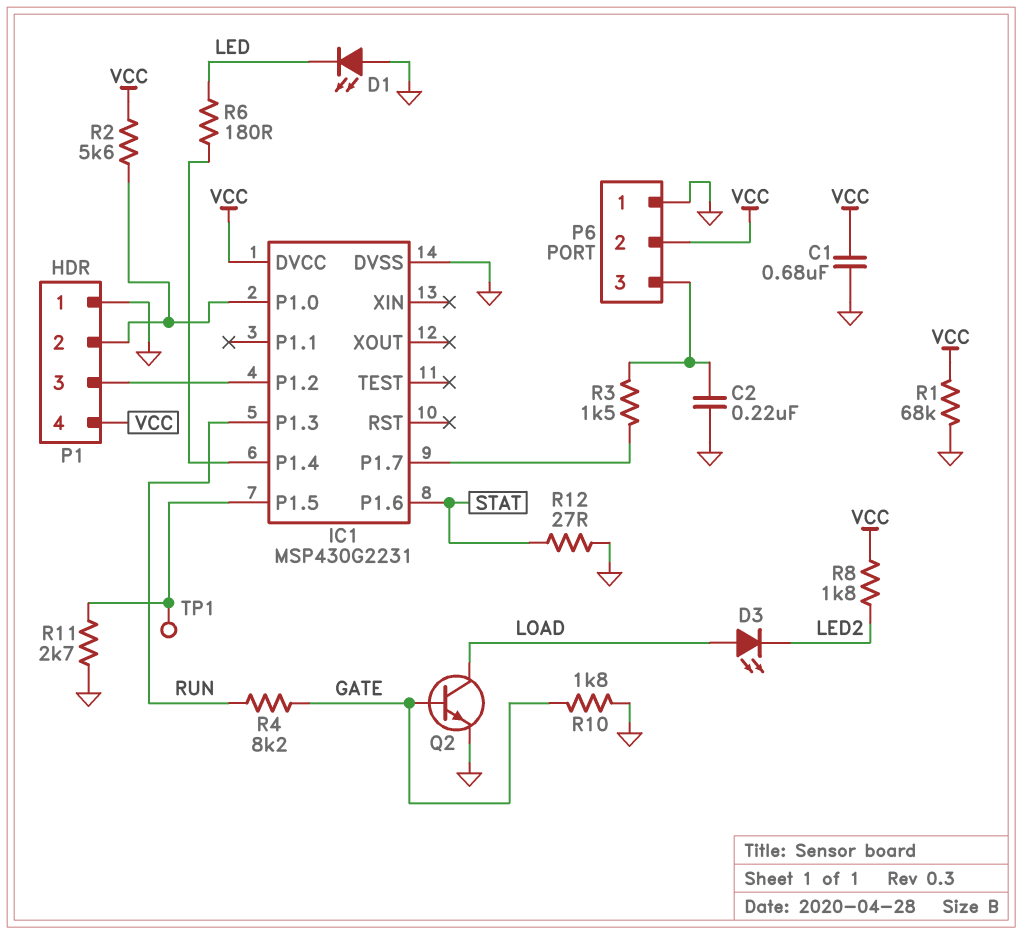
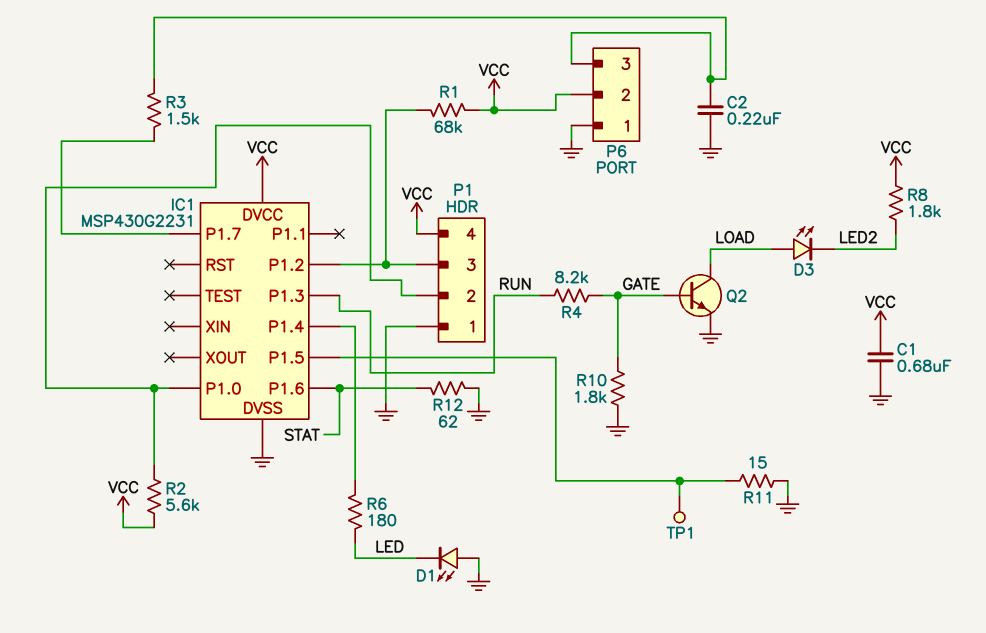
R1: 68k (GND, VCC) -> 68k (IC1/P1.2, VCC)
R11: 2.7k (GND, IC1/P1.5) -> 15 (GND, IC1/P1.5)
R12: 27 (GND, STAT) -> 62 (GND, STAT)

